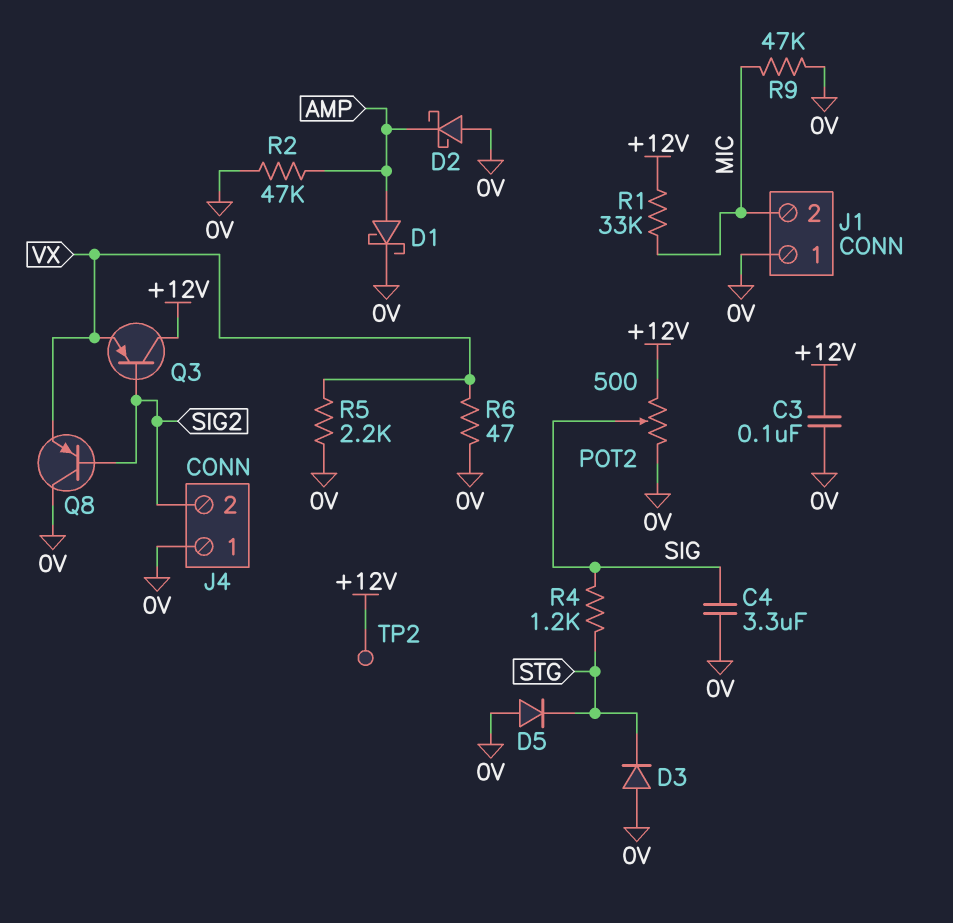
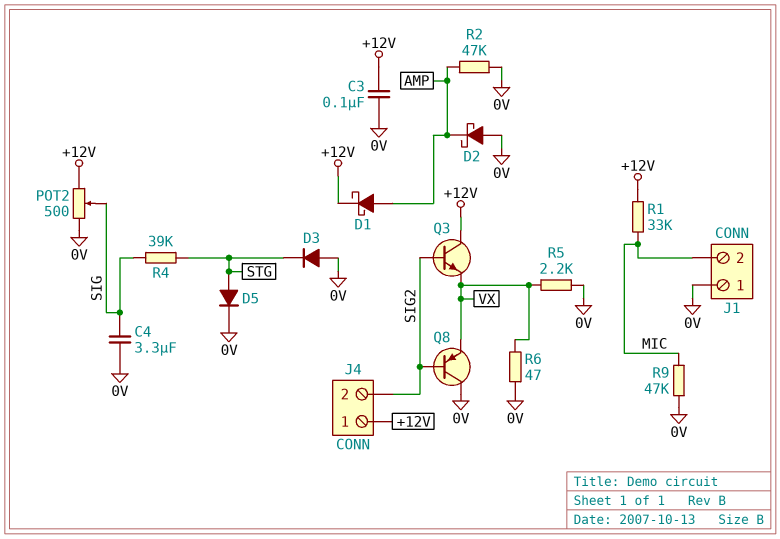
D1: schottky (A AMP, K 0V) -> schottky (A AMP, K +12V)
D5: diode (A 0V, K STG) -> diode (A STG, K 0V)
J4 pin 1: 0V -> +12V
Q3: PNP (B SIG2, C +12V, E VX) -> NPN (B SIG2, C +12V, E VX)
R4: 1.2k (SIG, STG) -> 39k (SIG, STG)
TP2: test point (+12V) -> none

